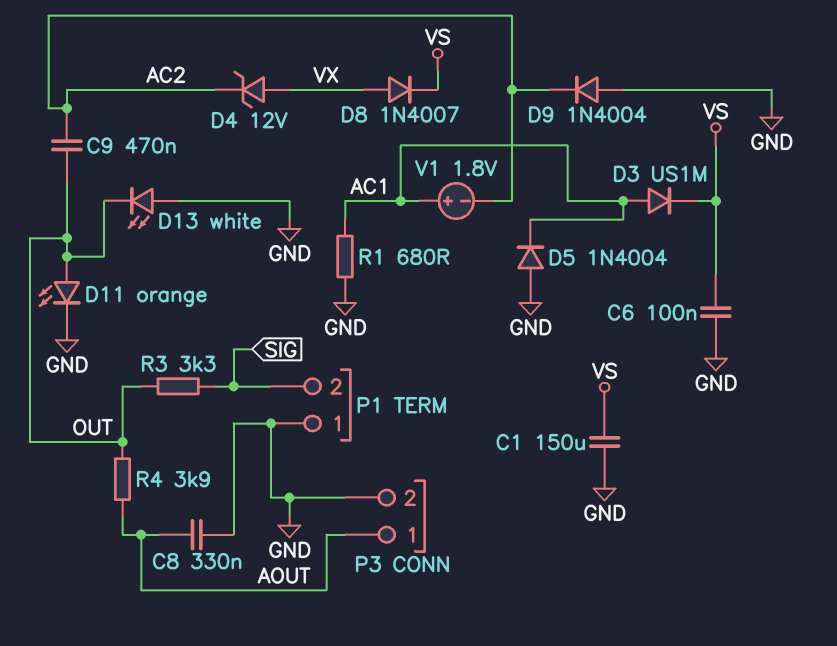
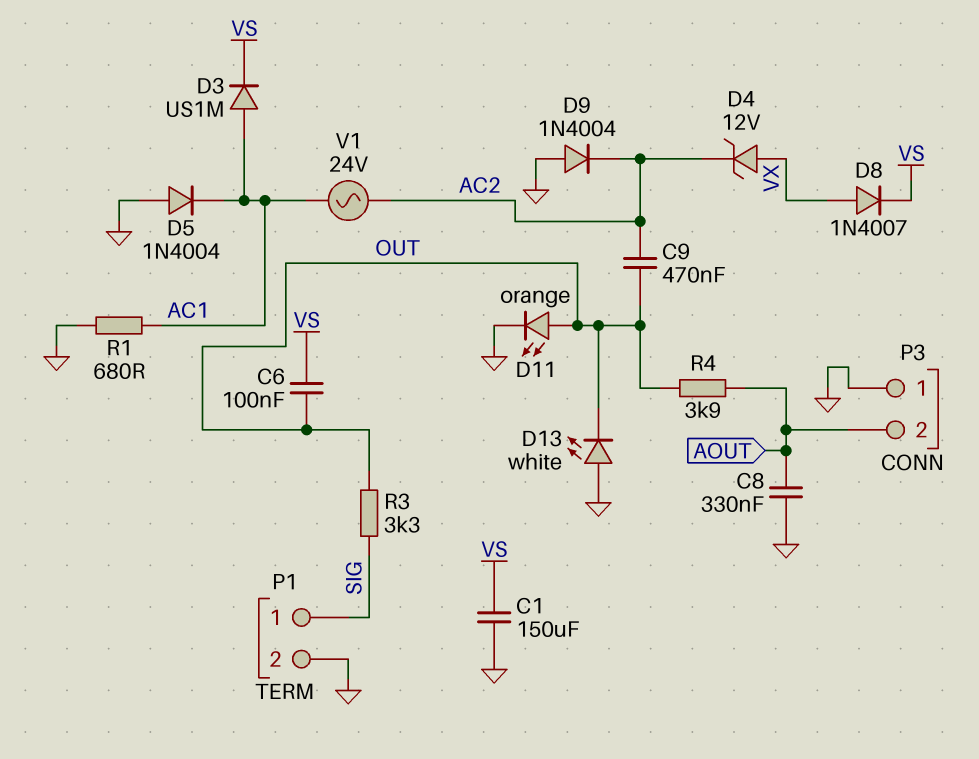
C6: 100nF (GND, VS) -> 100nF (OUT, VS)
P1 pin 1: GND -> SIG
P1 pin 2: SIG -> GND
P3 pin 1: AOUT -> GND
P3 pin 2: GND -> AOUT
V1: 1.8V (plus AC1, minus AC2) -> AC 24V (AC1, AC2)

